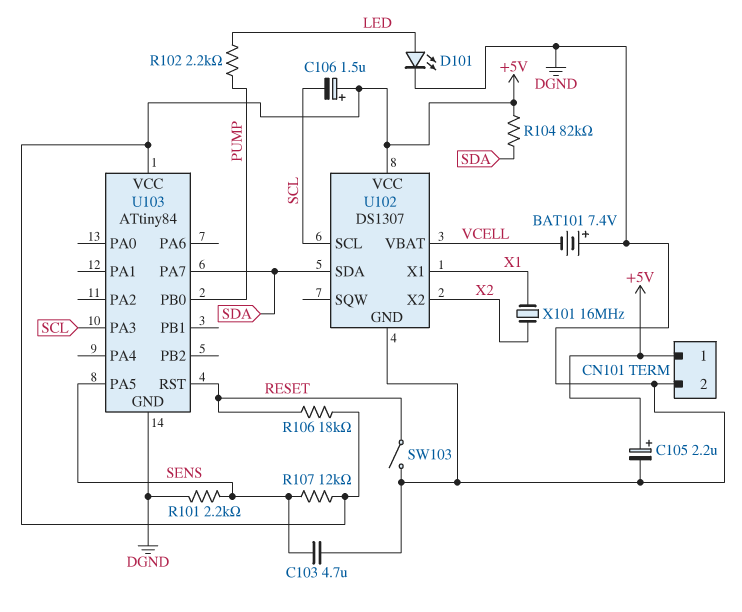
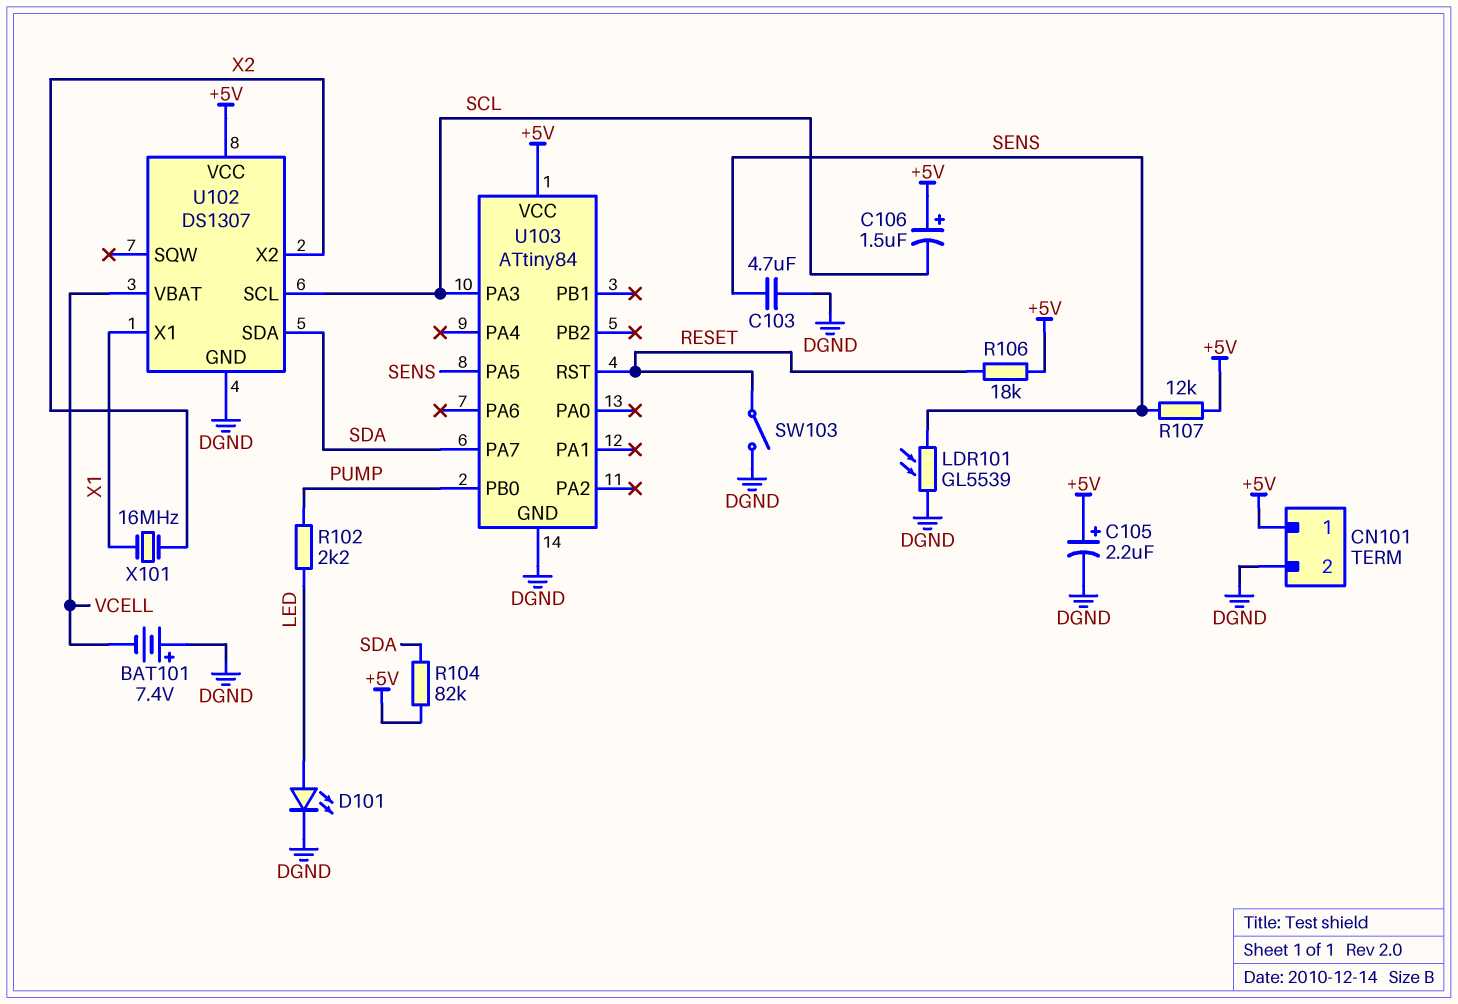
LDR101: none -> GL5539 (DGND, SENS)
R101: 2.2k (DGND, SENS) -> none

